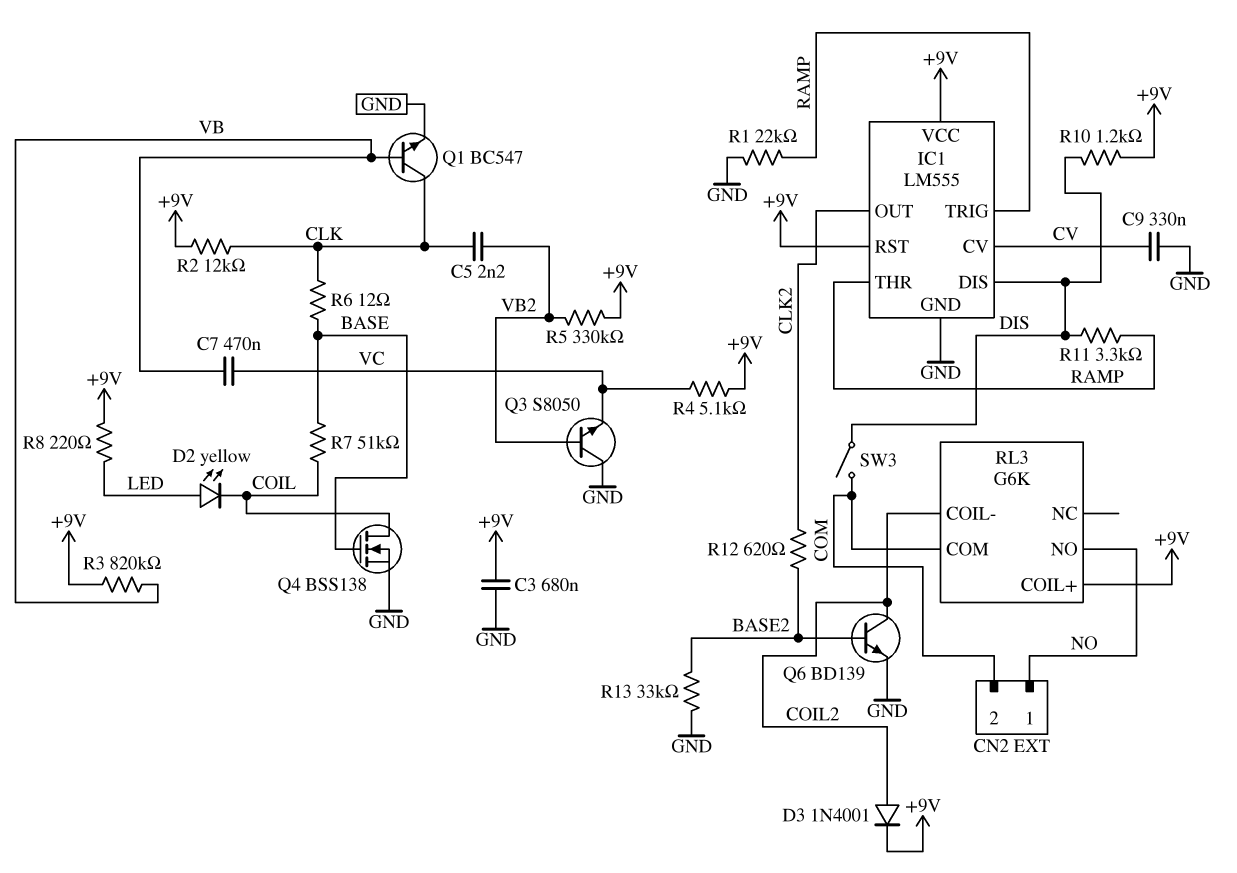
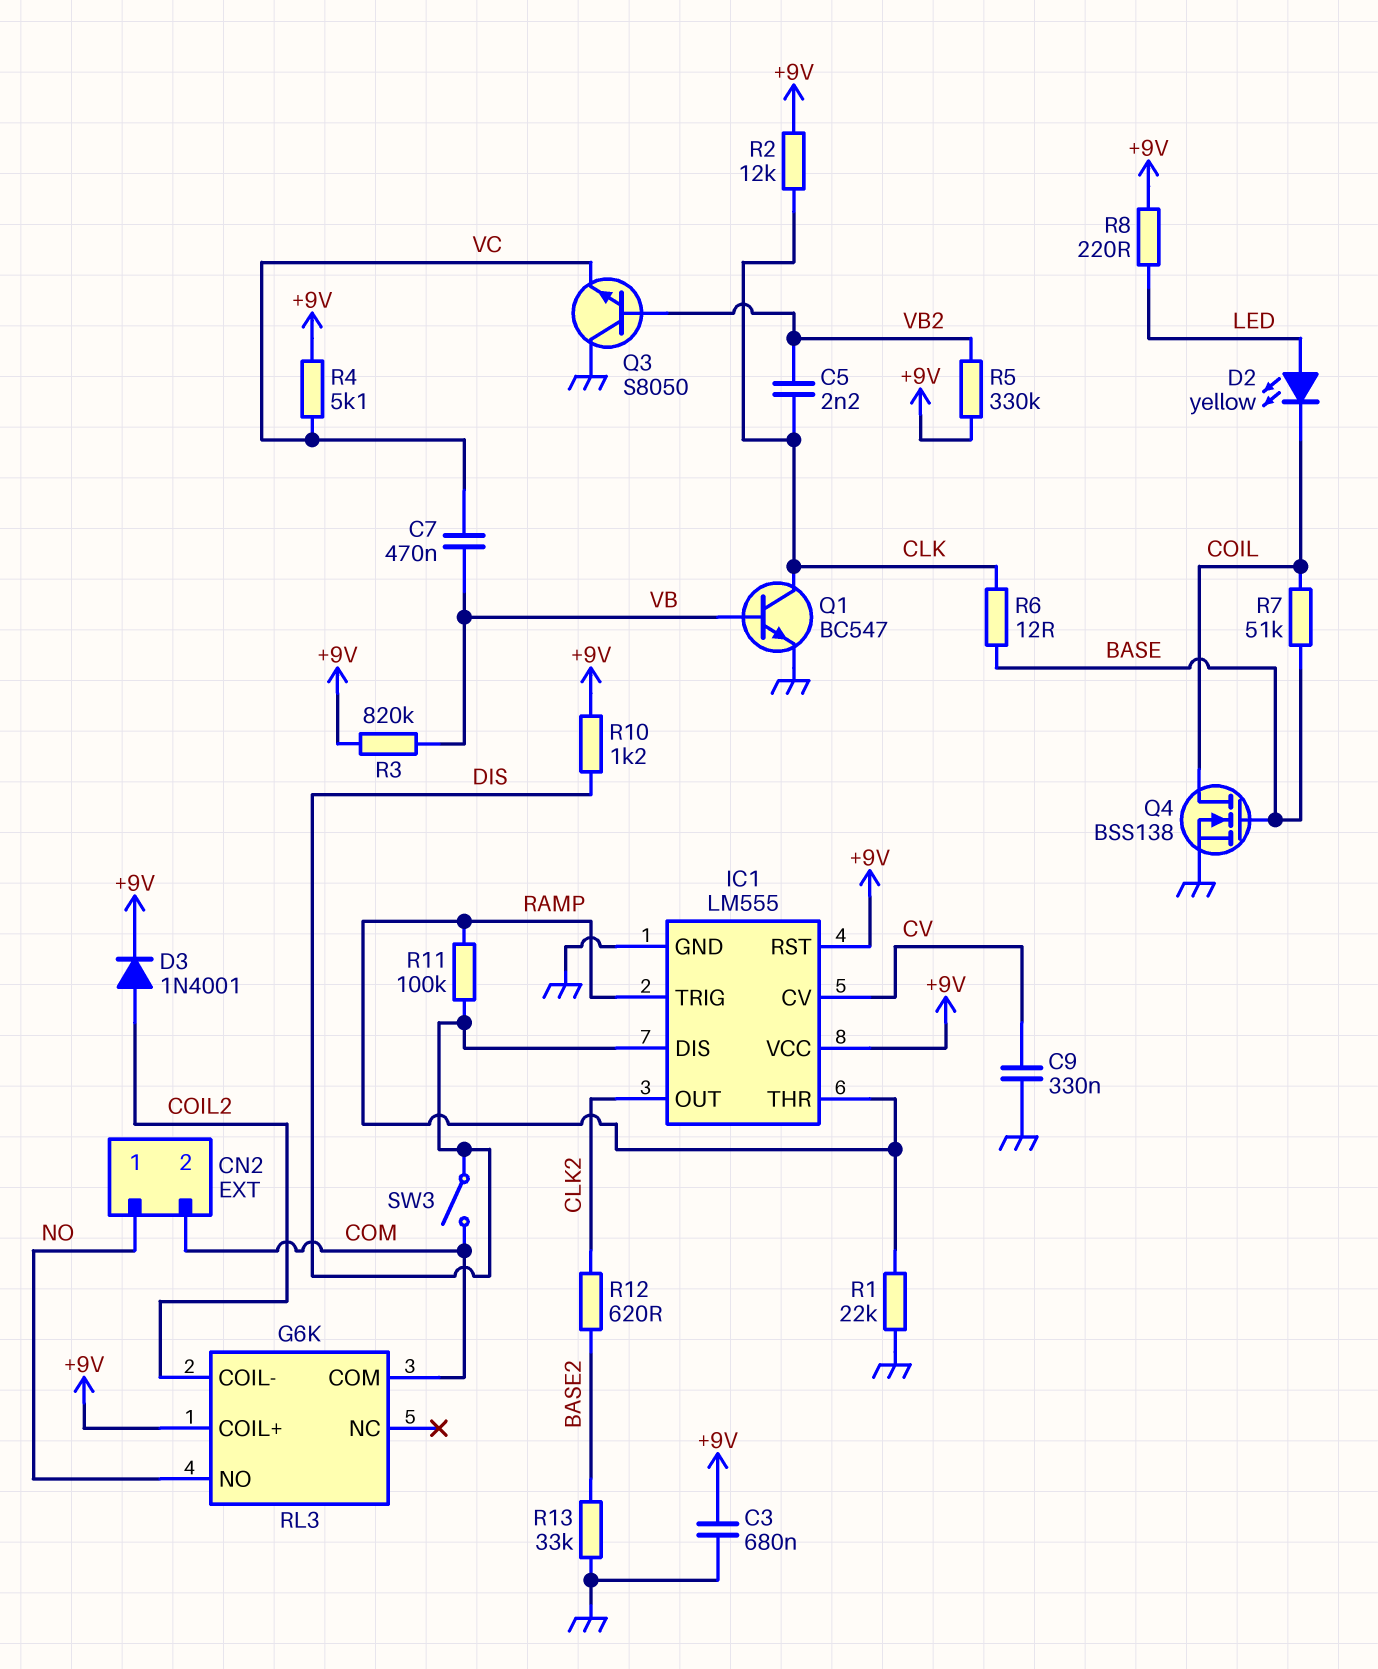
Q6: NPN BD139 (B BASE2, C COIL2, E GND) -> none
R11: 3.3k (DIS, RAMP) -> 100k (DIS, RAMP)

